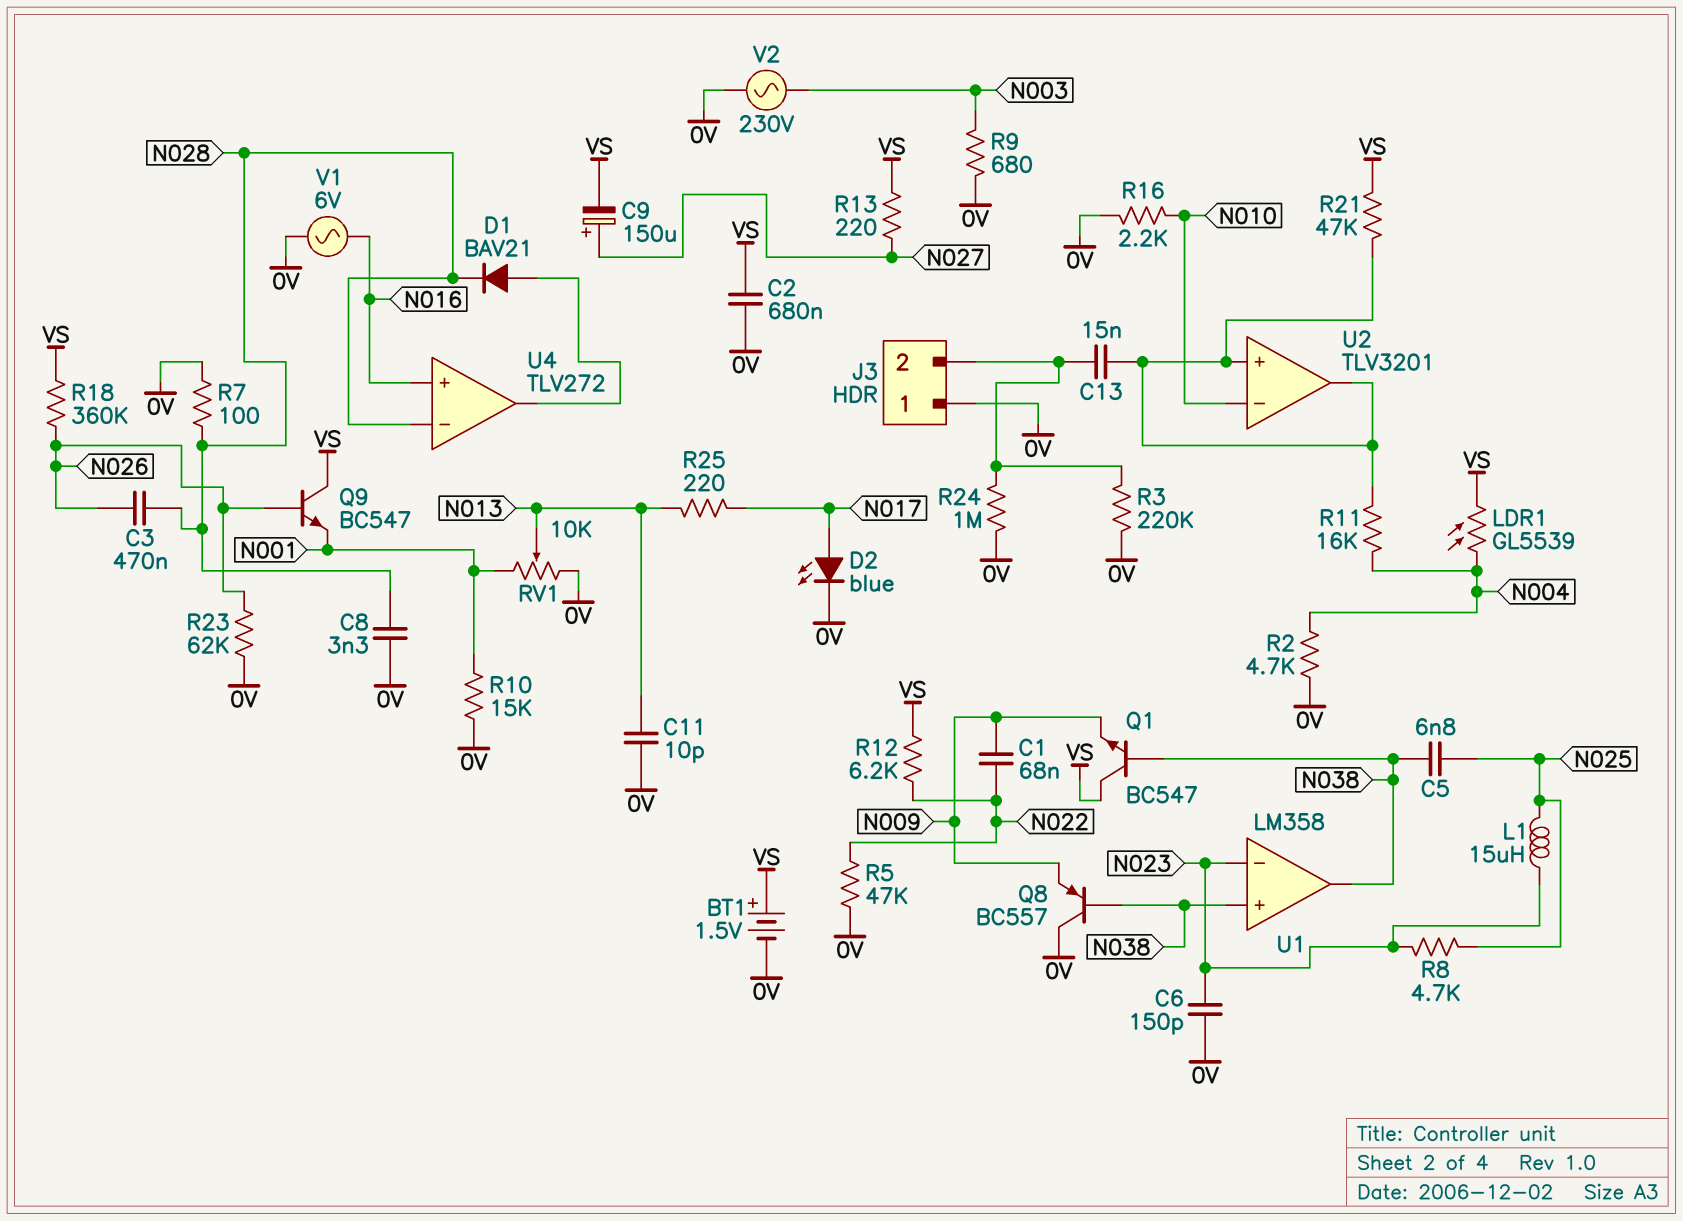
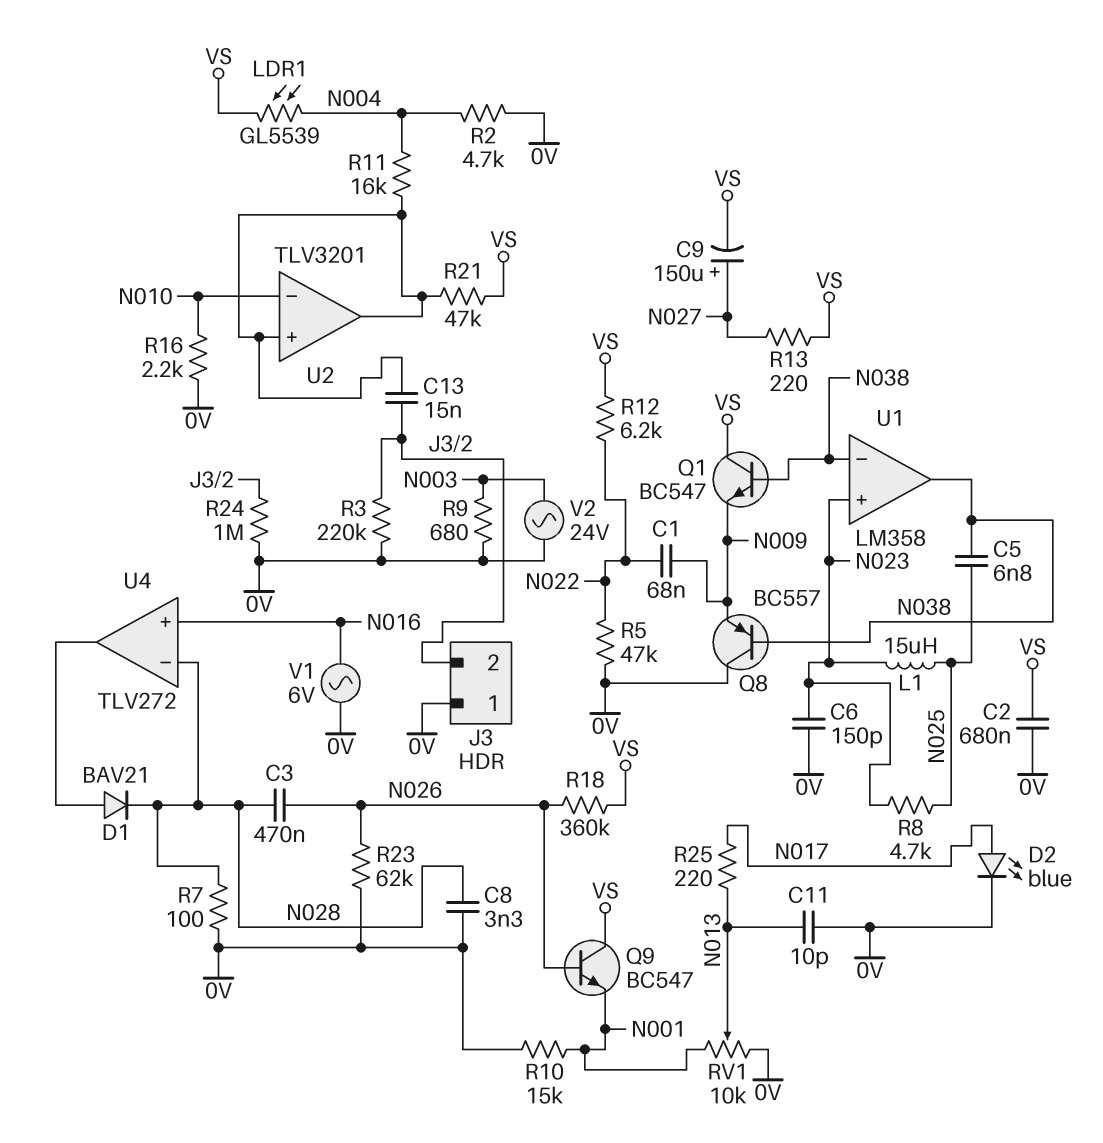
BT1: 1.5V (plus VS, minus 0V) -> none
U1 pin in+: N038 -> N023
U1 pin in-: N023 -> N038
V2: AC 230V (0V, N003) -> AC 24V (0V, N003)

